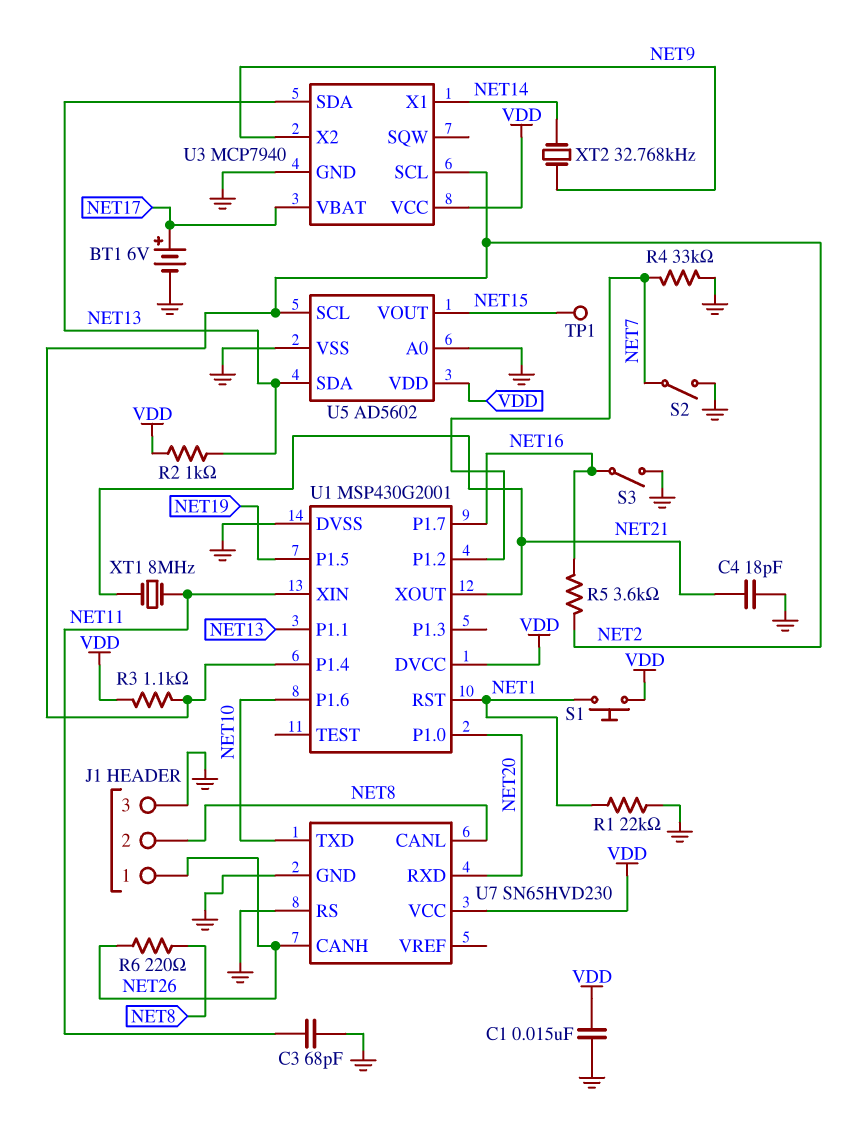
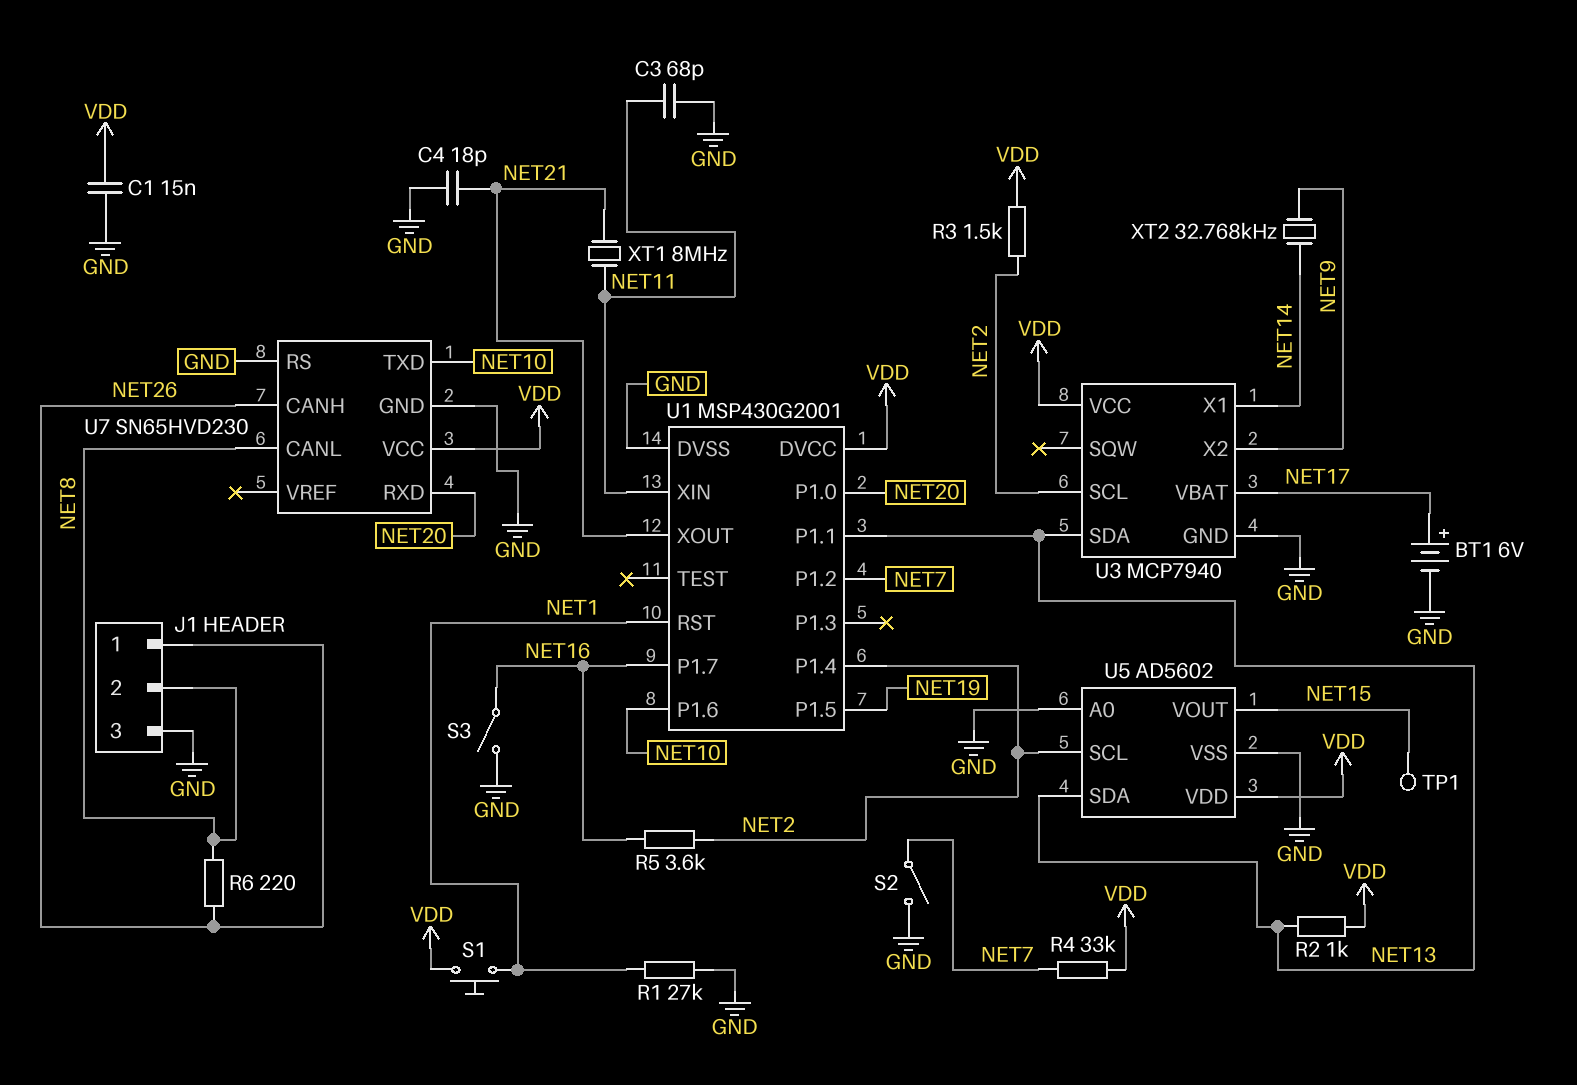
R1: 22k (GND, NET1) -> 27k (GND, NET1)
R3: 1.1k (NET2, VDD) -> 1.5k (NET2, VDD)
R4: 33k (GND, NET7) -> 33k (NET7, VDD)

